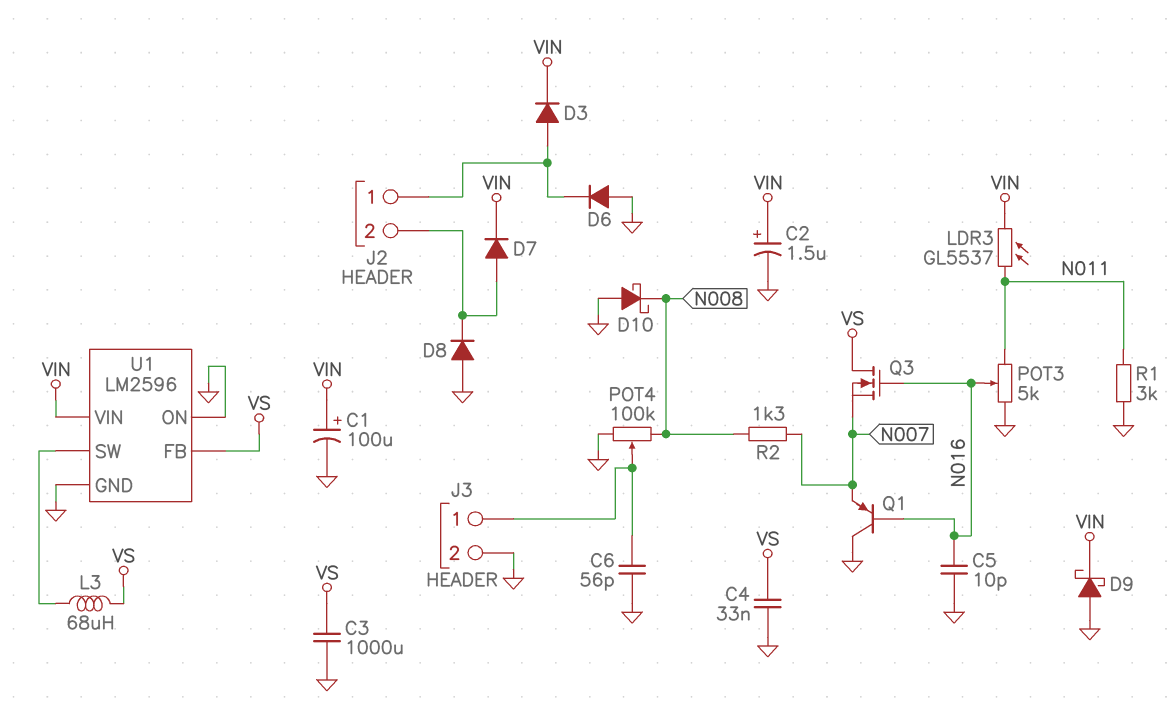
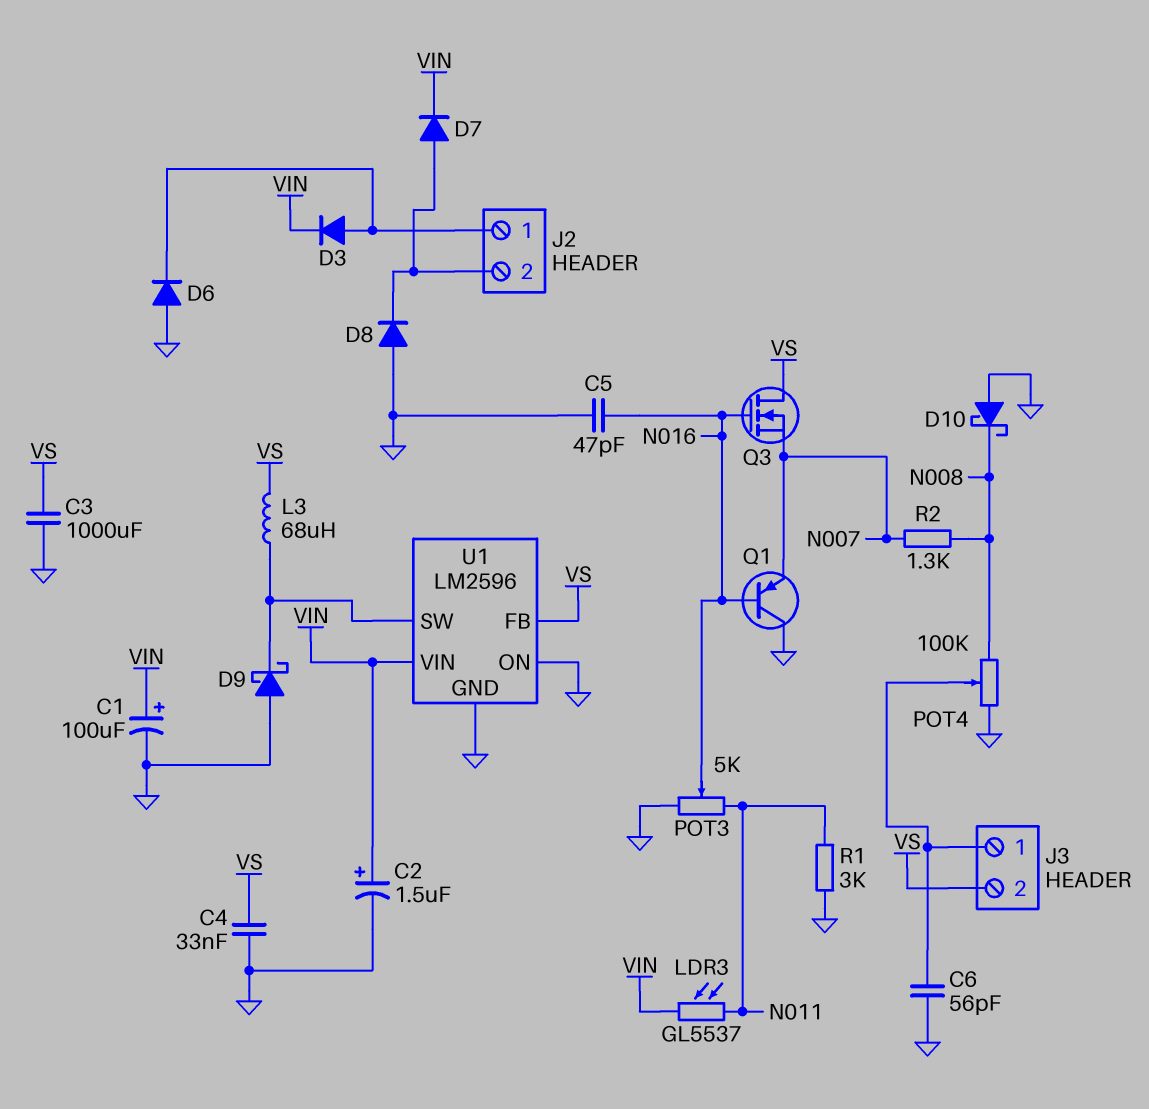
C5: 10pF (GND, N016) -> 47pF (GND, N016)
D9: schottky (A GND, K VIN) -> schottky (A GND, K U1/SW)
J3 pin 2: GND -> VS

